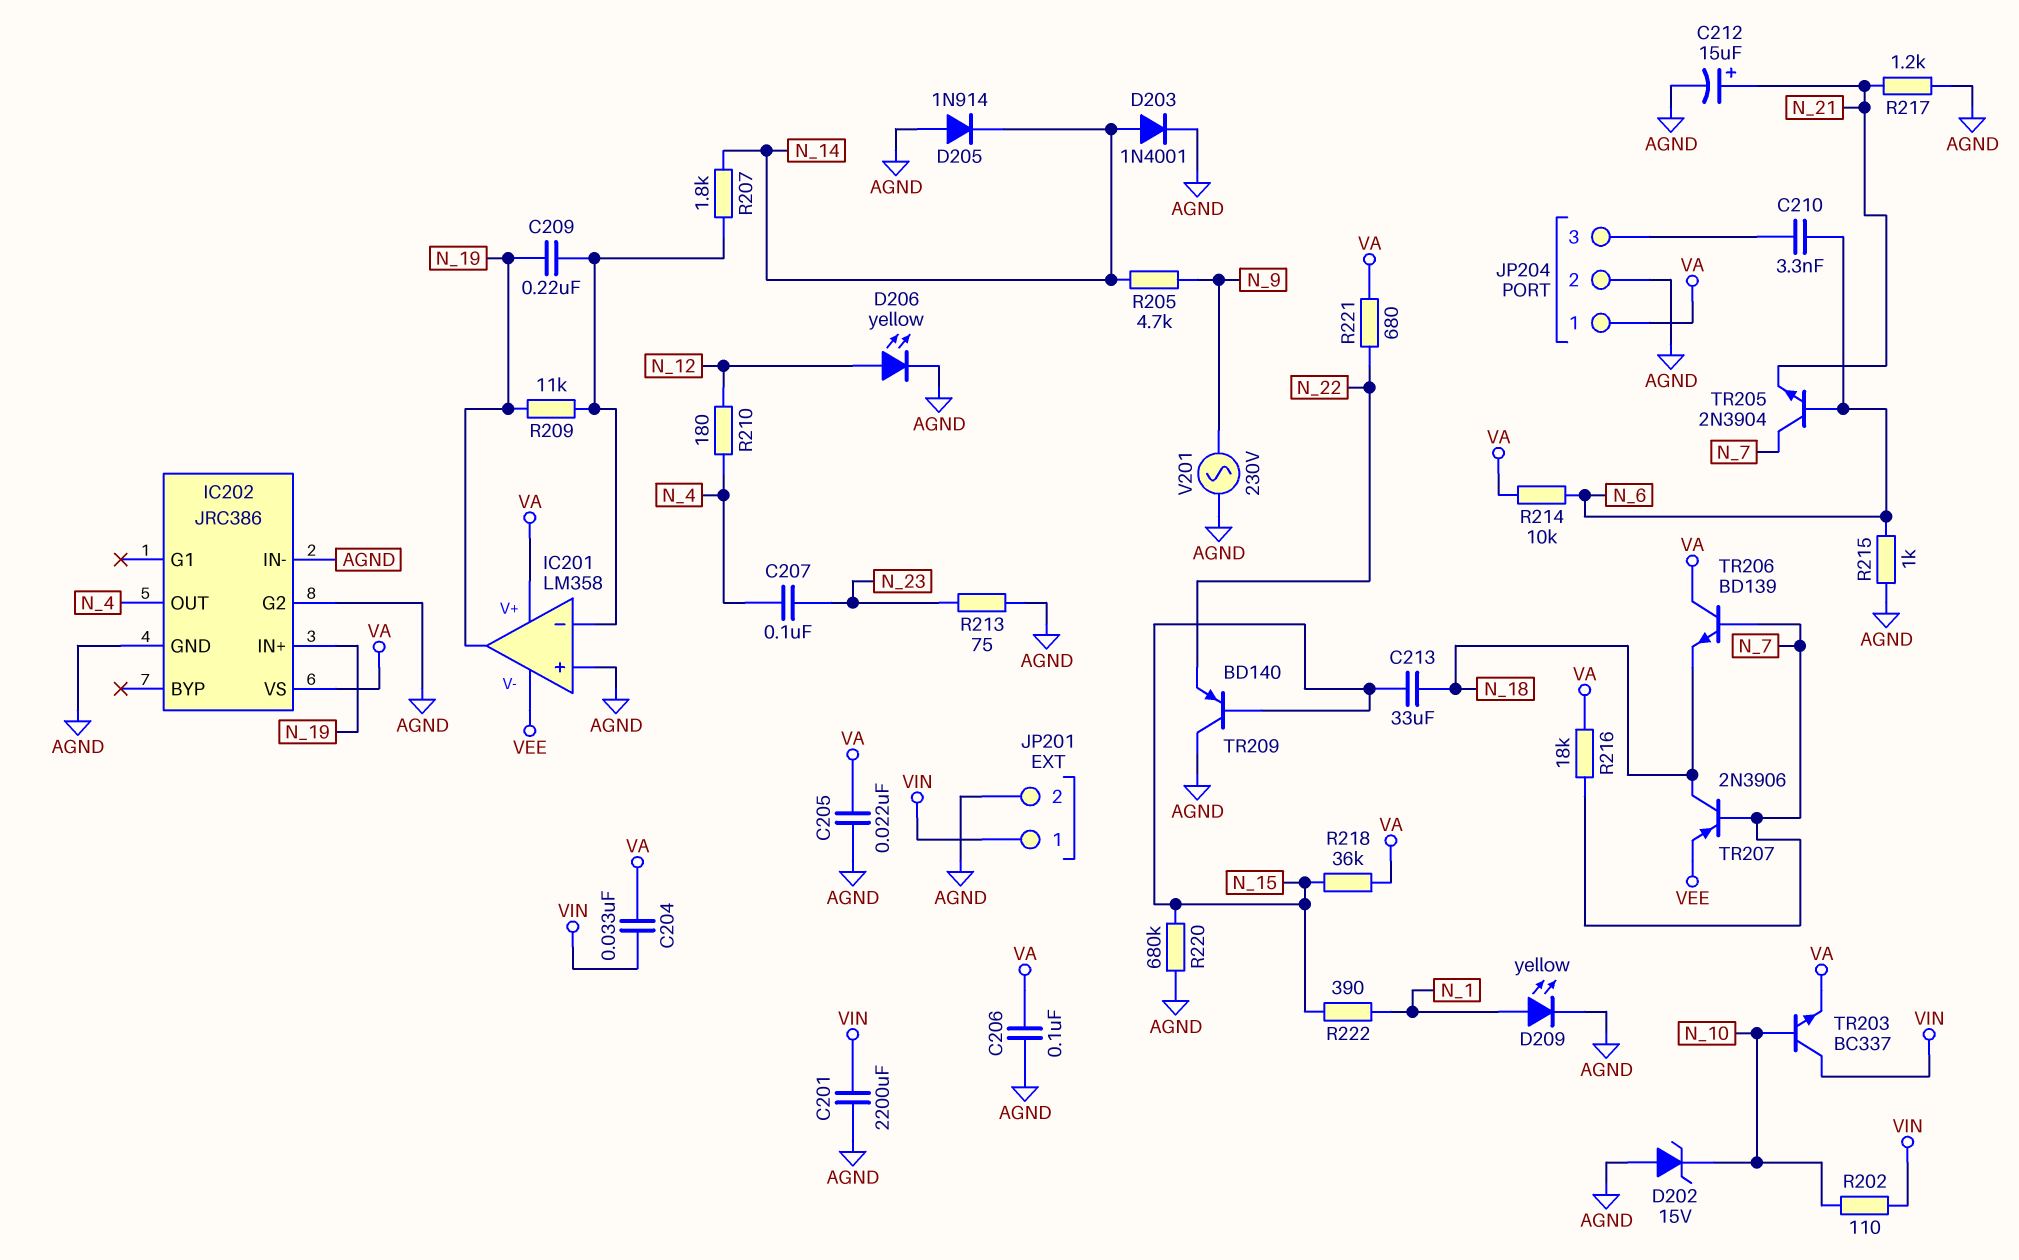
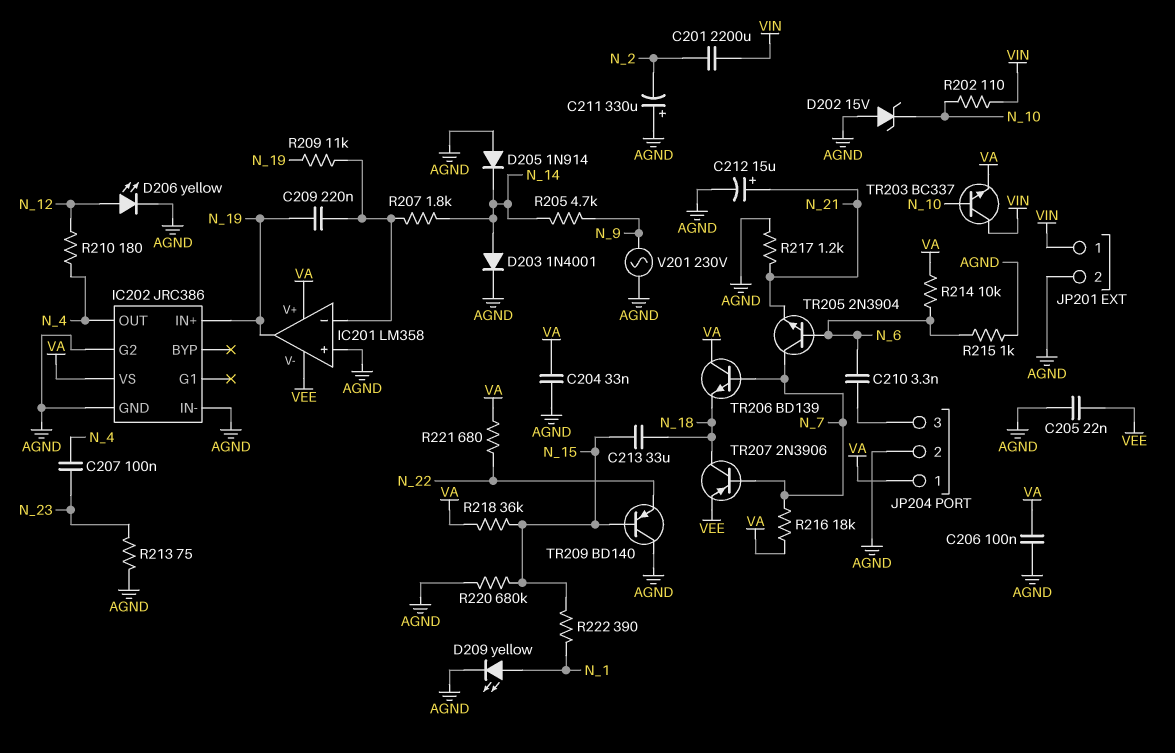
C201: 2200uF (AGND, VIN) -> 2200uF (N_2, VIN)
C204: 33nF (VA, VIN) -> 33nF (AGND, VA)
C205: 22nF (AGND, VA) -> 22nF (AGND, VEE)
C211: none -> 330uF (plus AGND, minus N_2)

